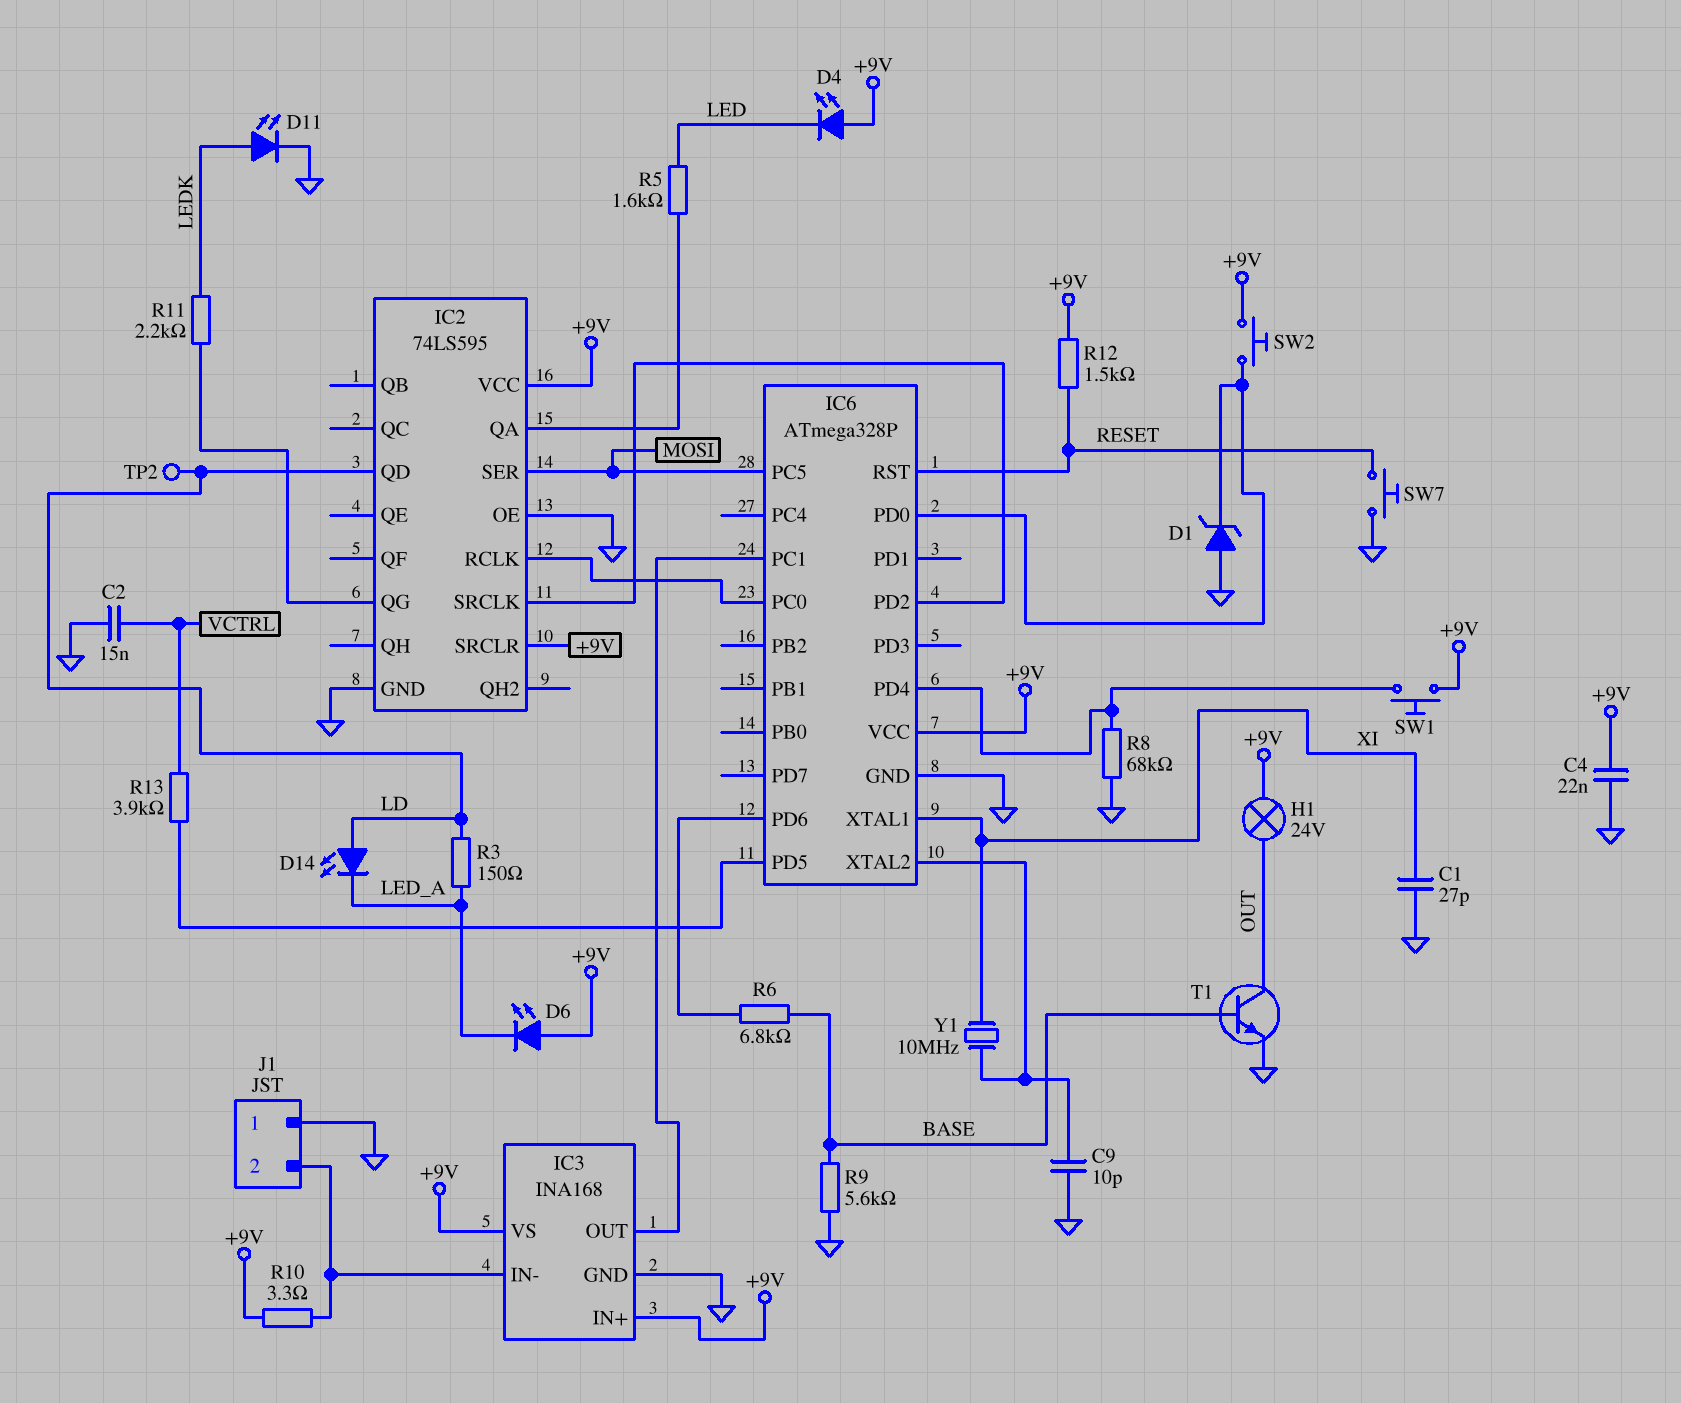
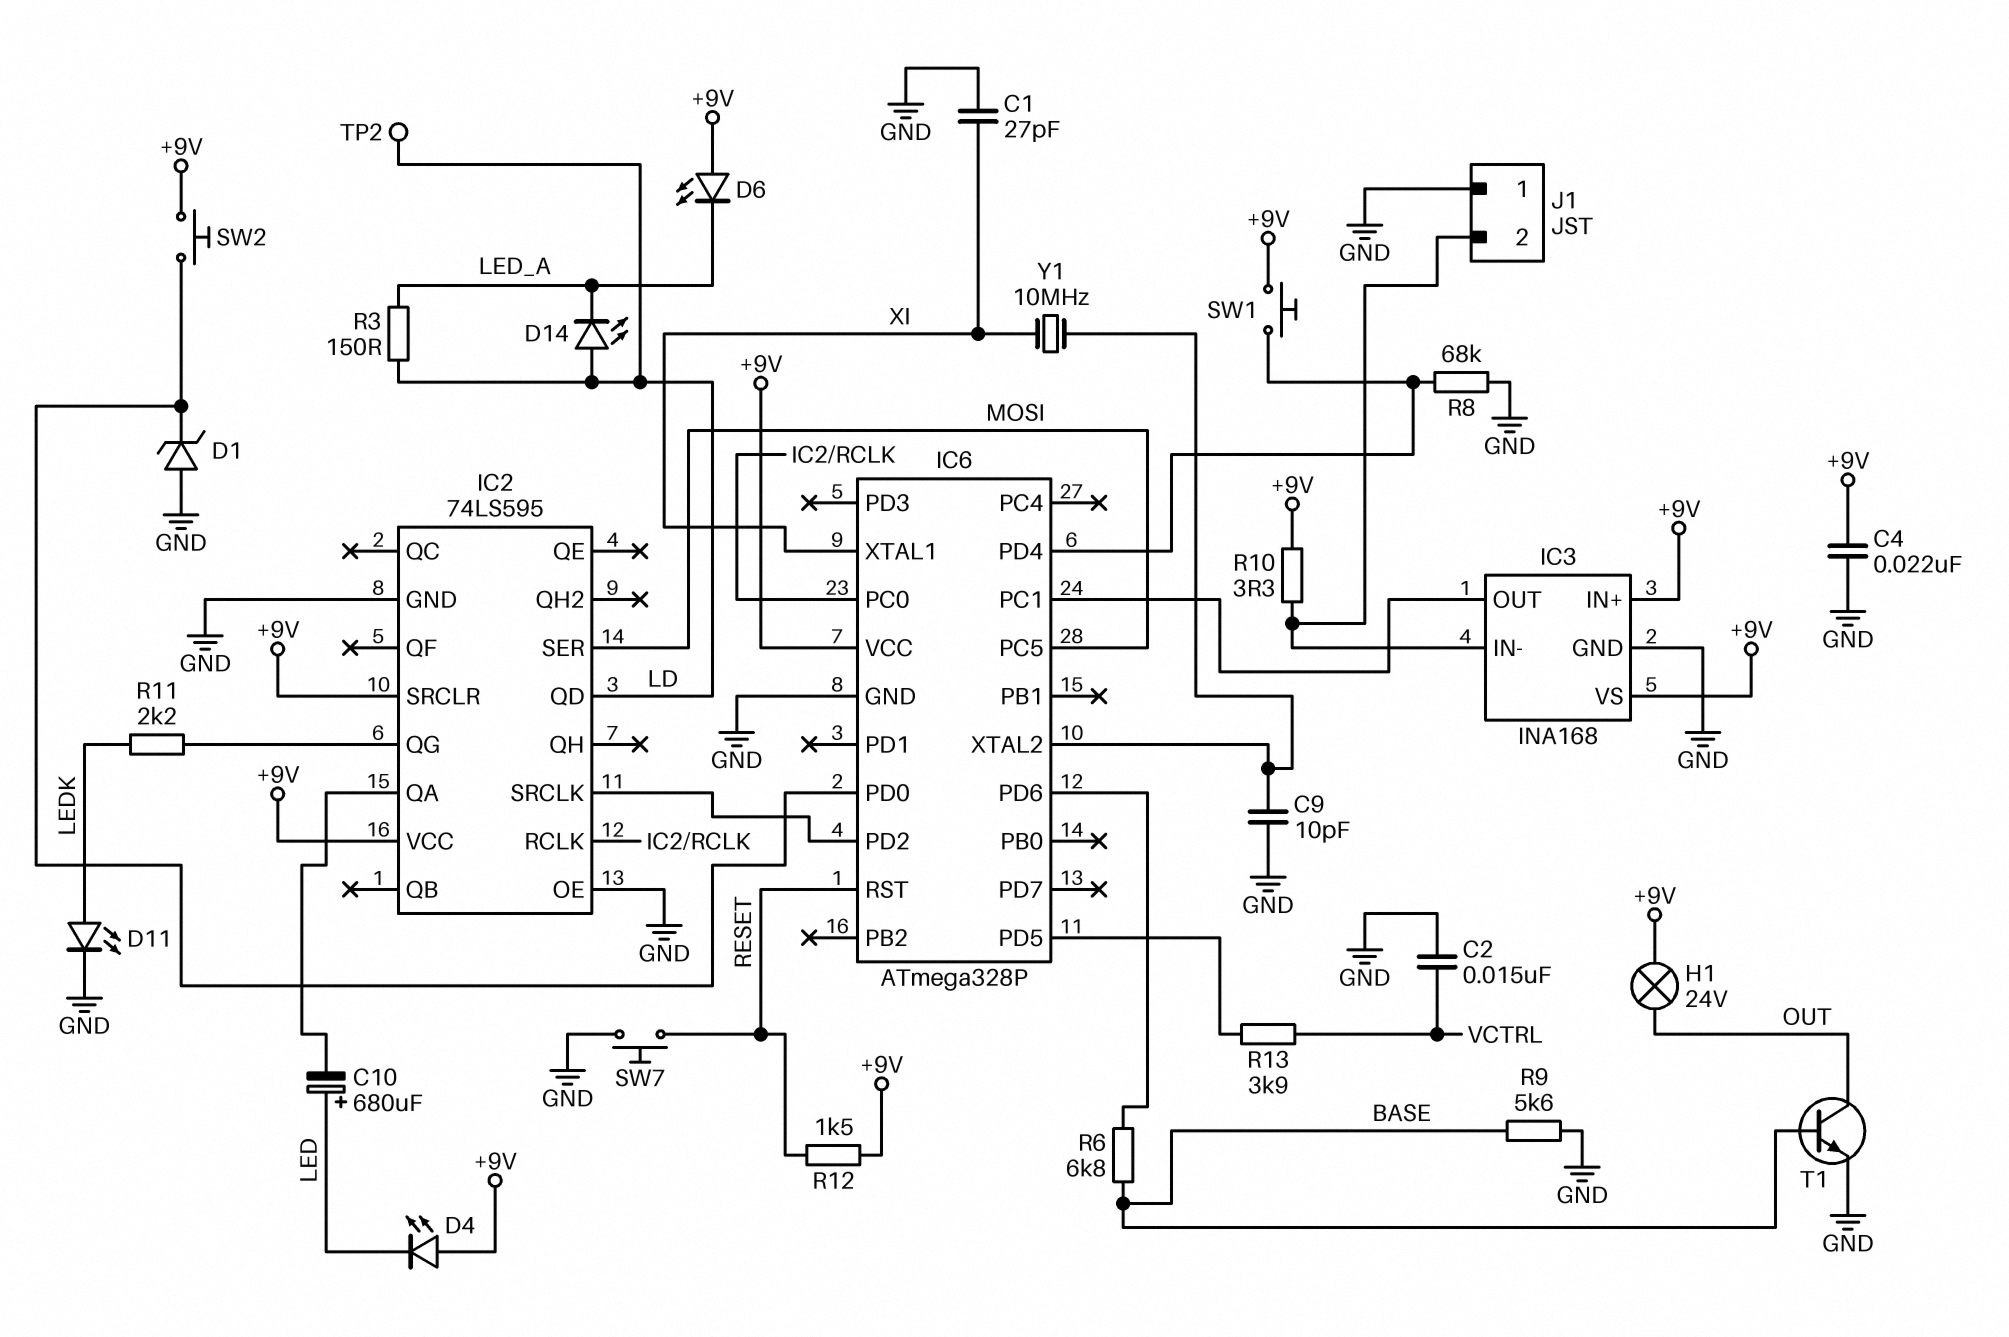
C10: none -> 680uF (plus LED, minus IC2/QA)
R5: 1.6k (IC2/QA, LED) -> none

